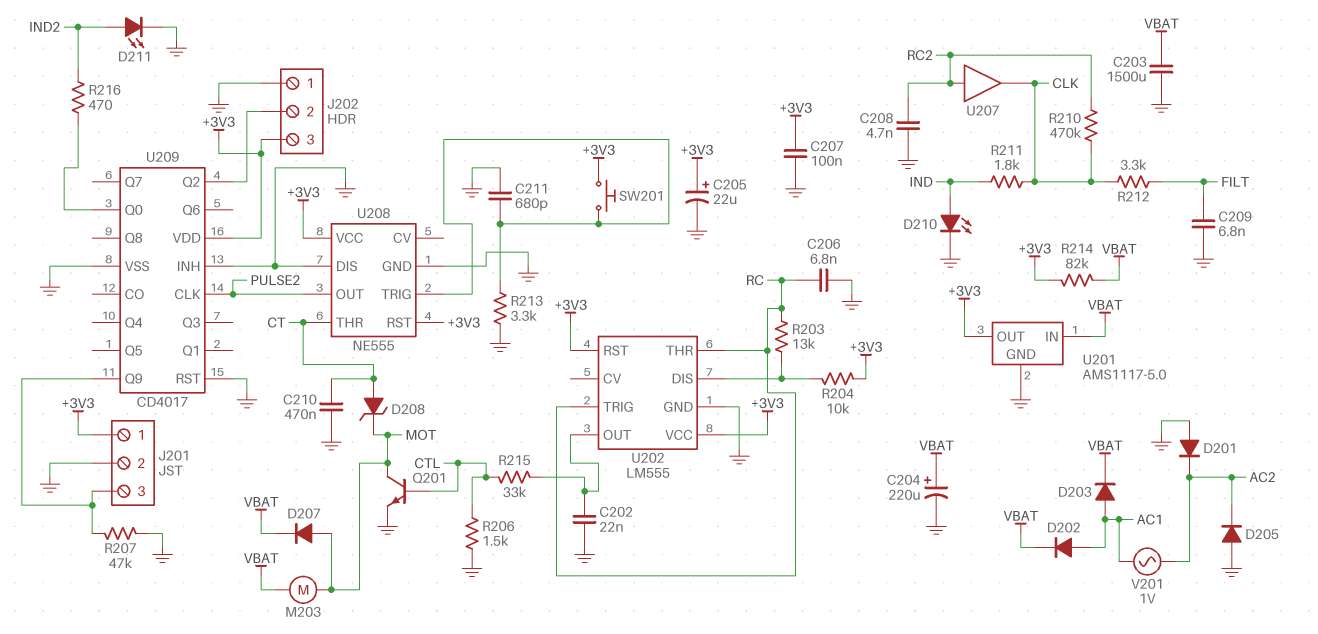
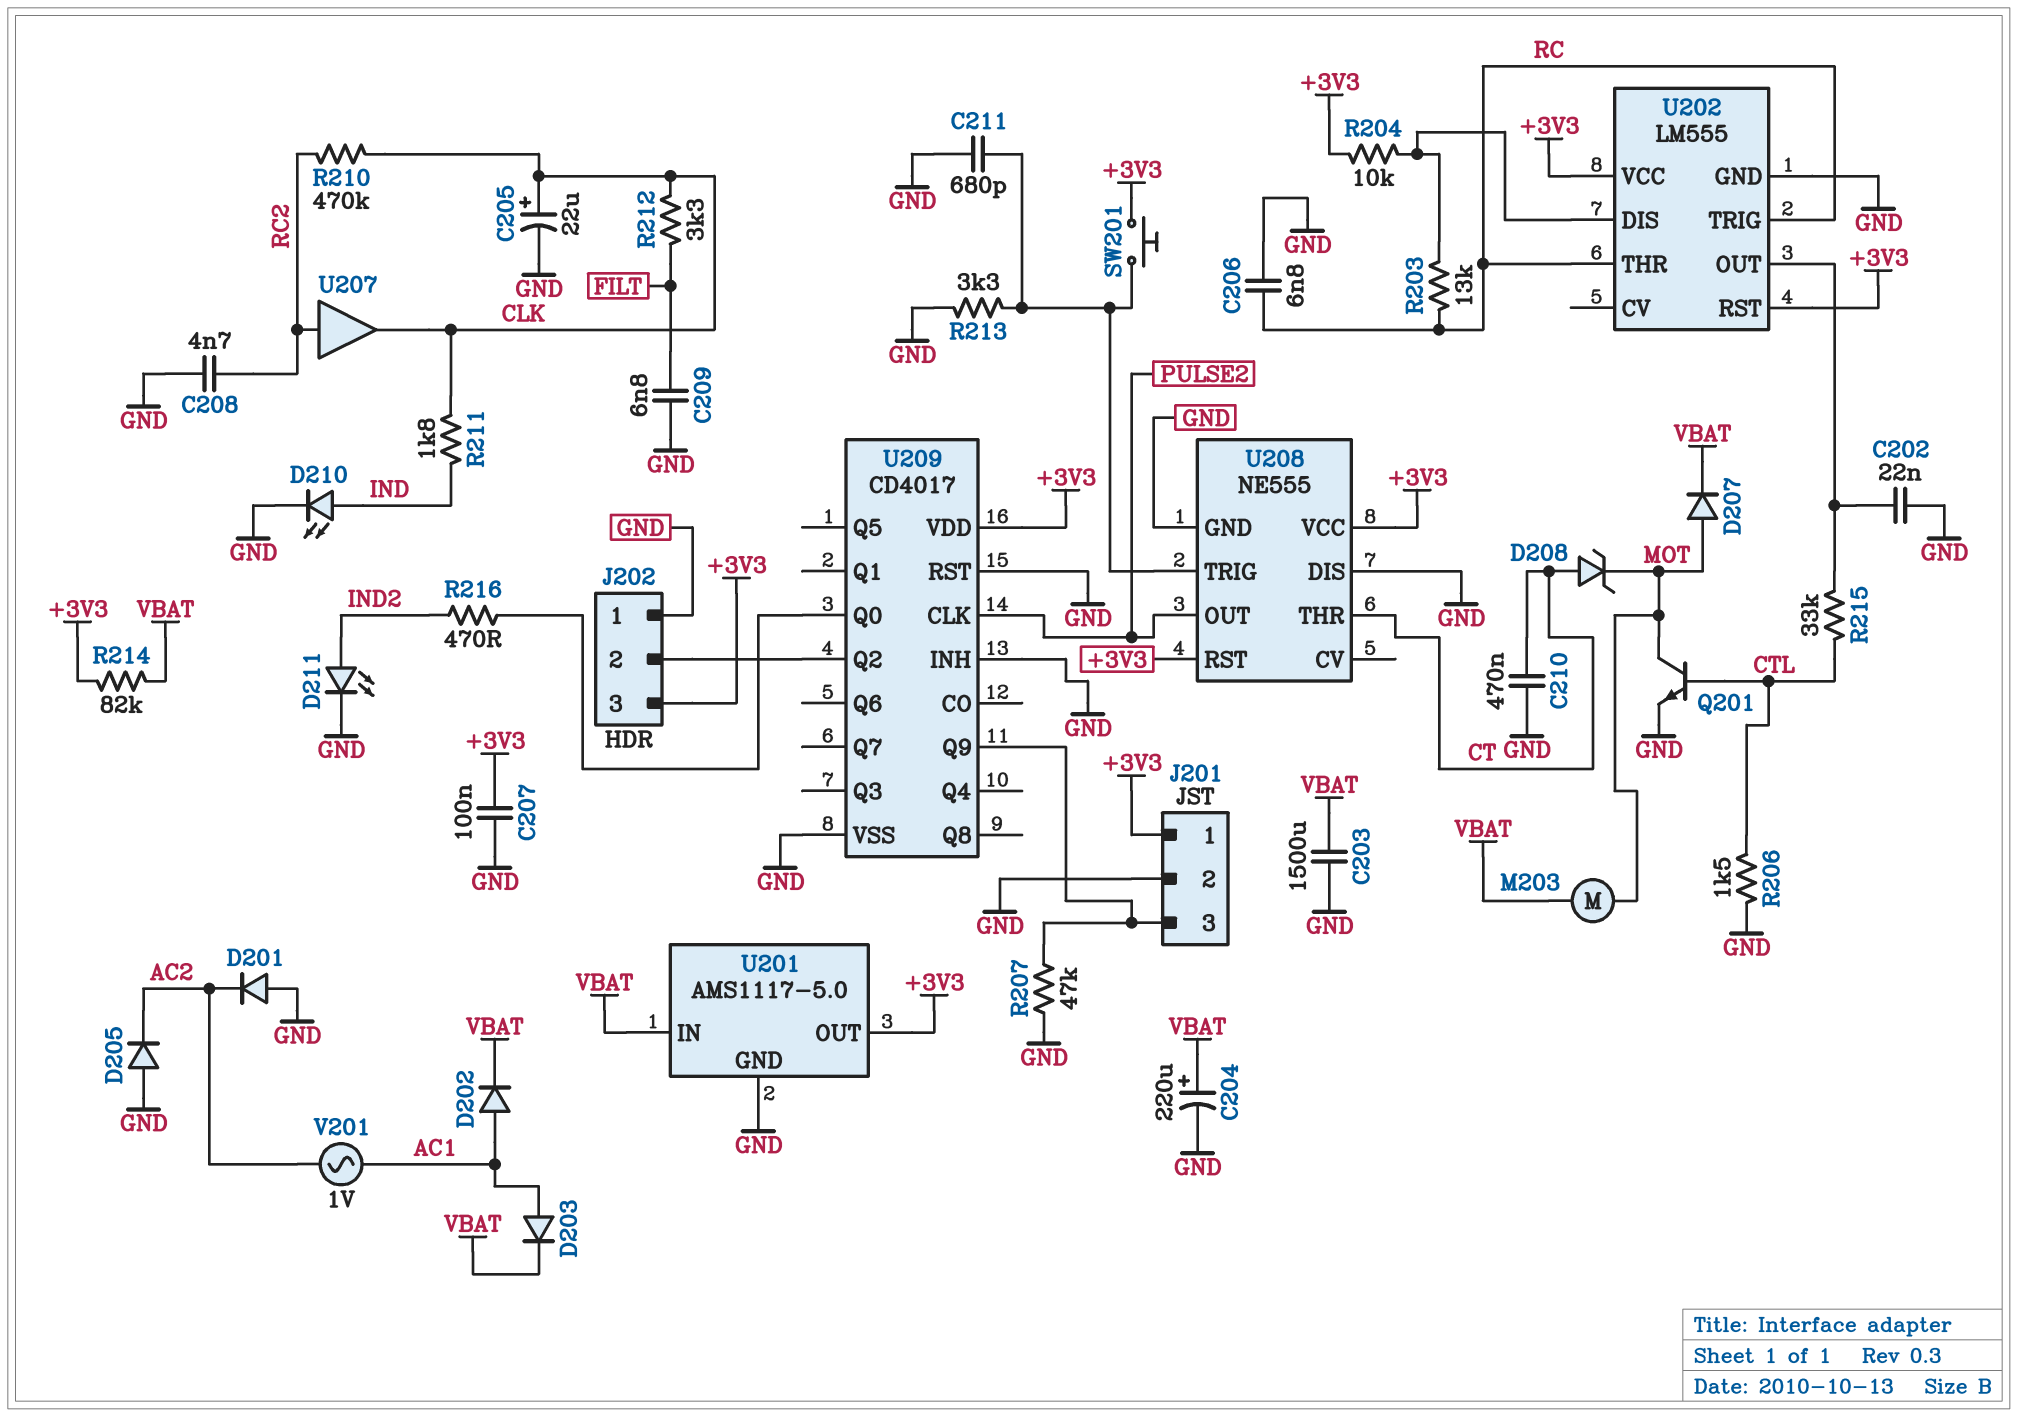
C205: 22uF (plus +3V3, minus GND) -> 22uF (plus CLK, minus GND)

